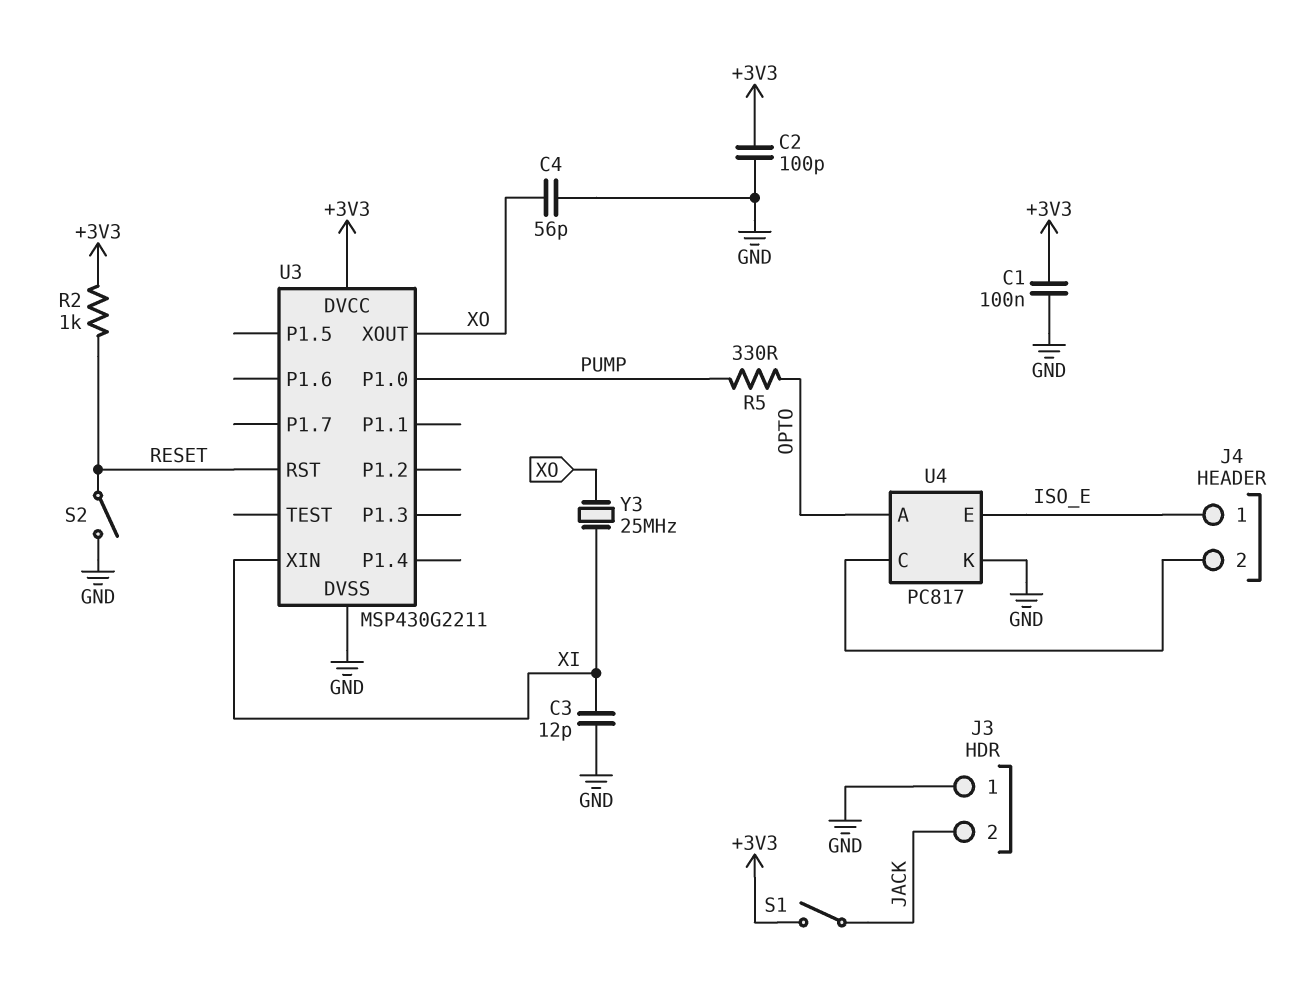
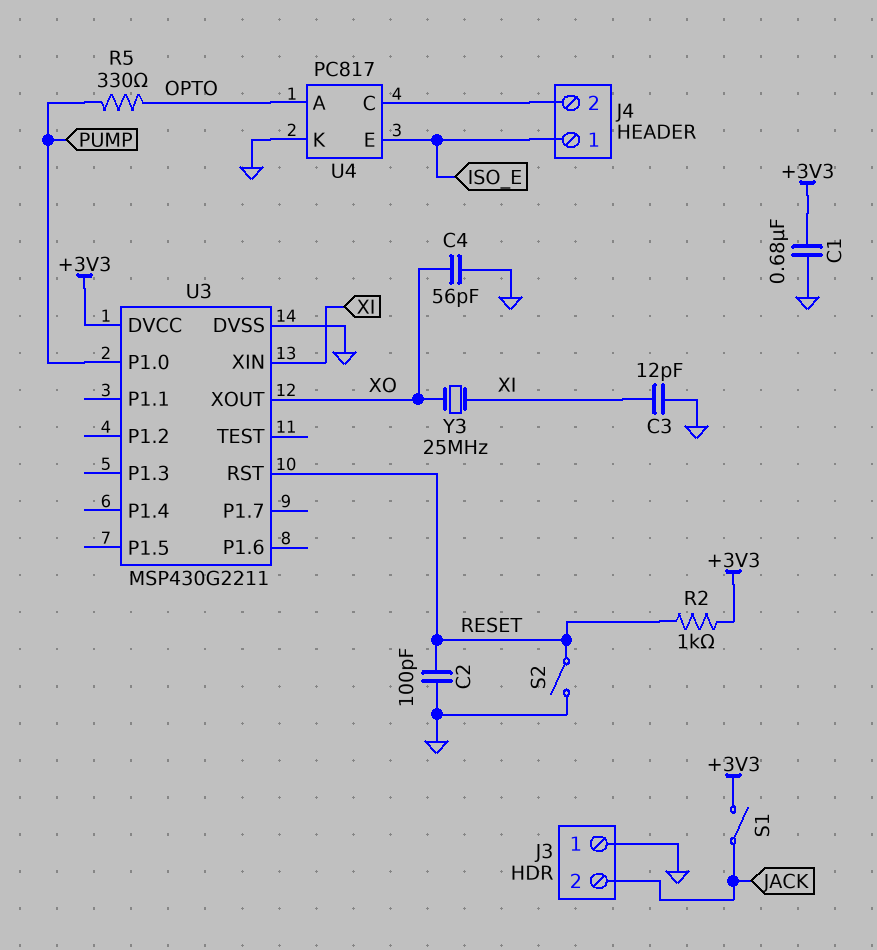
C1: 100nF (+3V3, GND) -> 680nF (+3V3, GND)
C2: 100pF (+3V3, GND) -> 100pF (GND, RESET)

